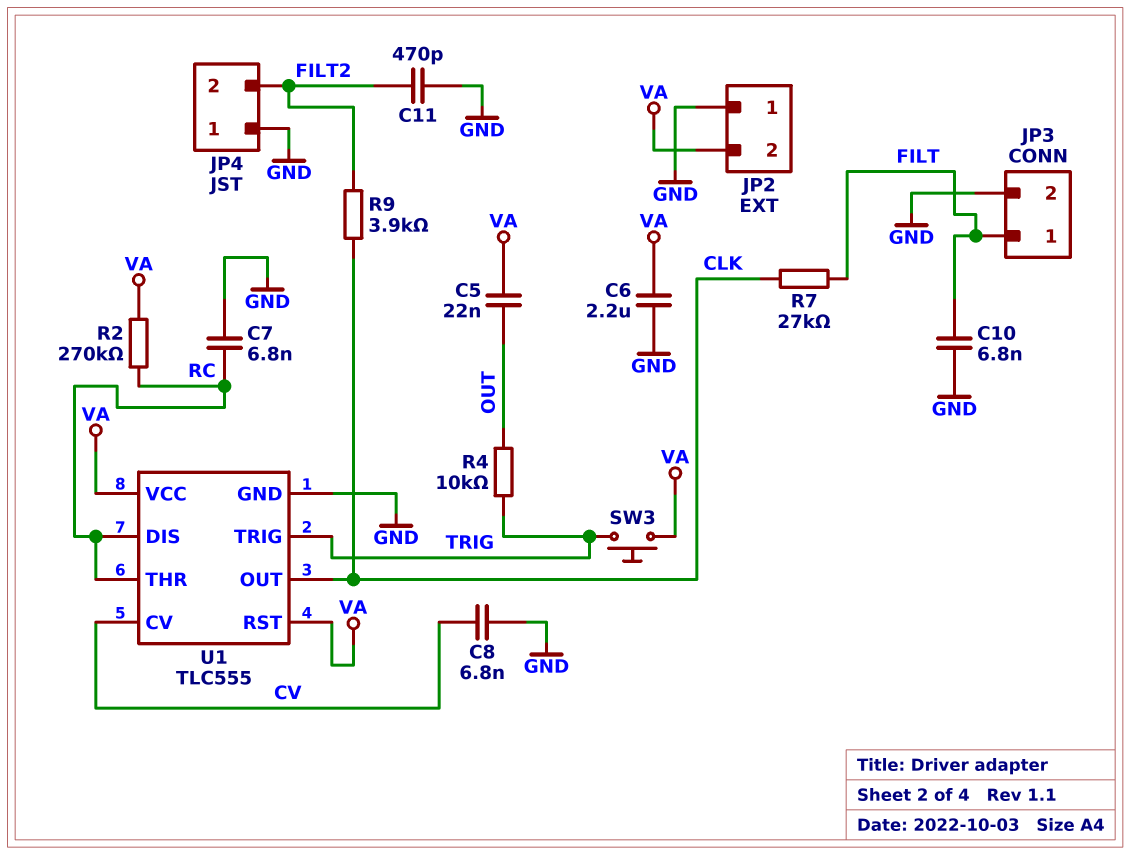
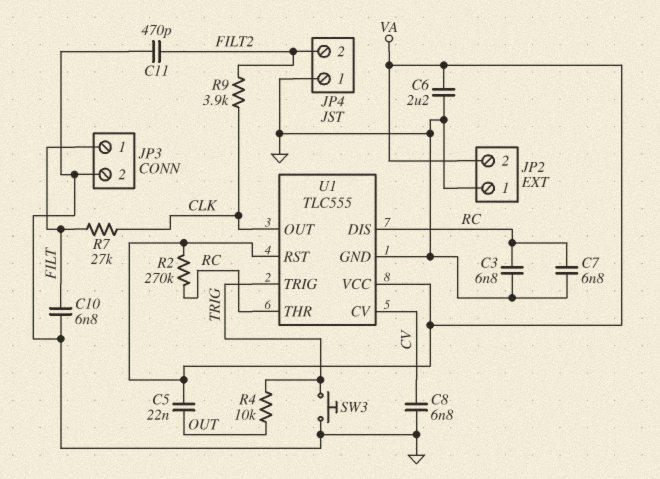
C3: none -> 6.8nF (GND, RC)
SW3: button (TRIG, VA) -> button (GND, TRIG)

